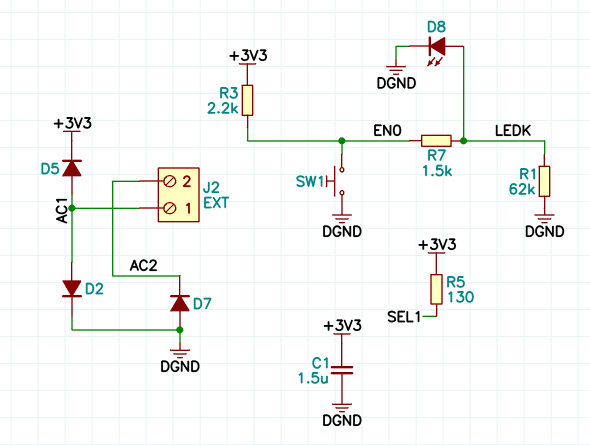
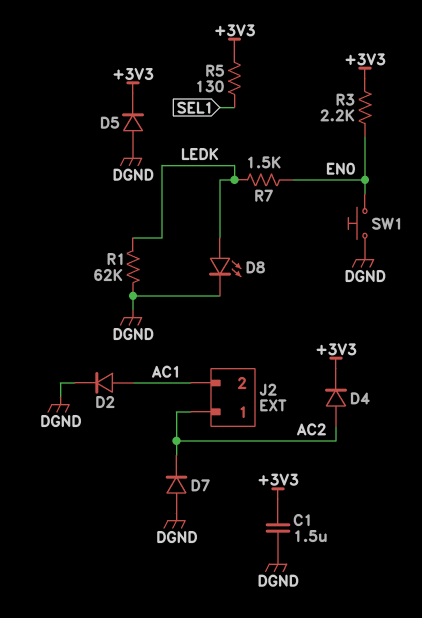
D4: none -> diode (A AC2, K +3V3)
D5: diode (A AC1, K +3V3) -> diode (A DGND, K +3V3)
J2 pin 1: AC1 -> AC2
J2 pin 2: AC2 -> AC1

